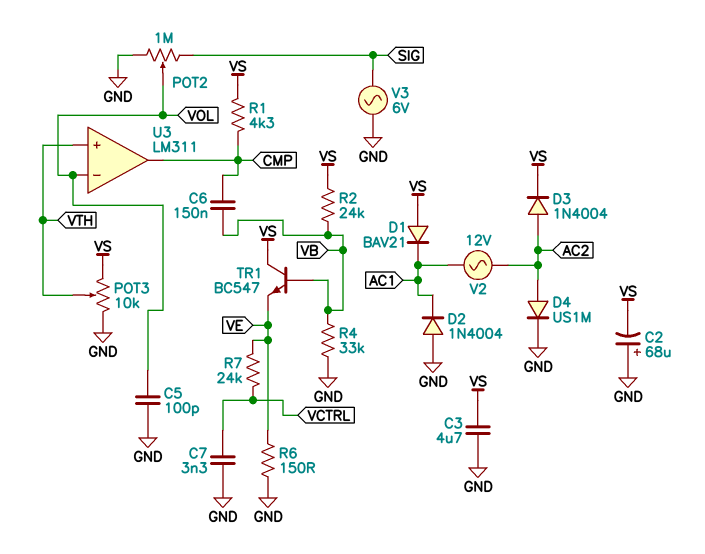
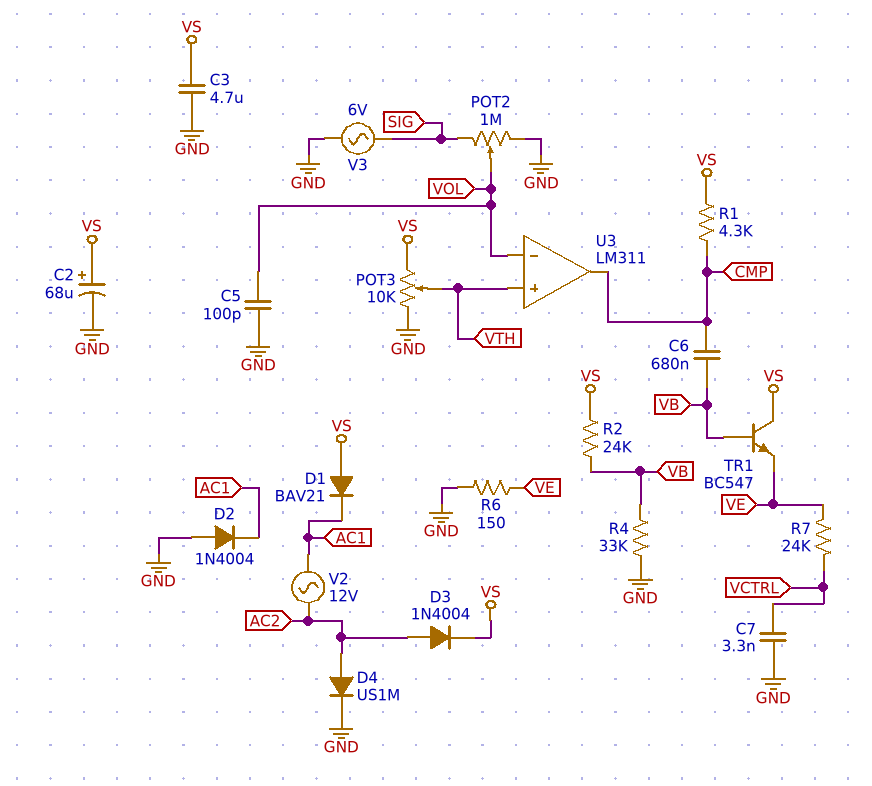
C2: 68uF (plus GND, minus VS) -> 68uF (plus VS, minus GND)
C6: 150nF (CMP, VB) -> 680nF (CMP, VB)

